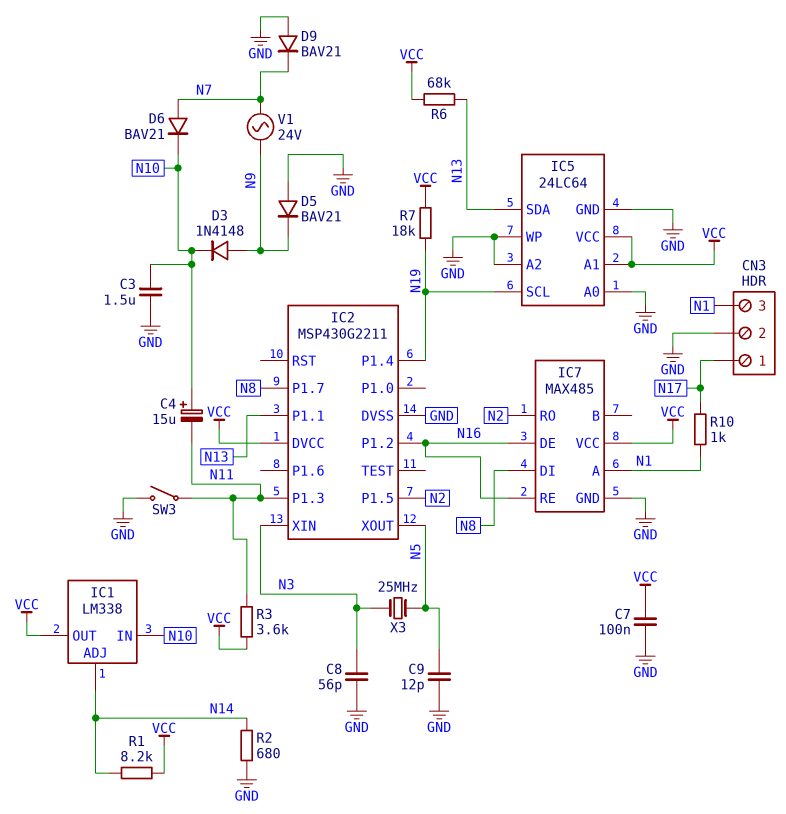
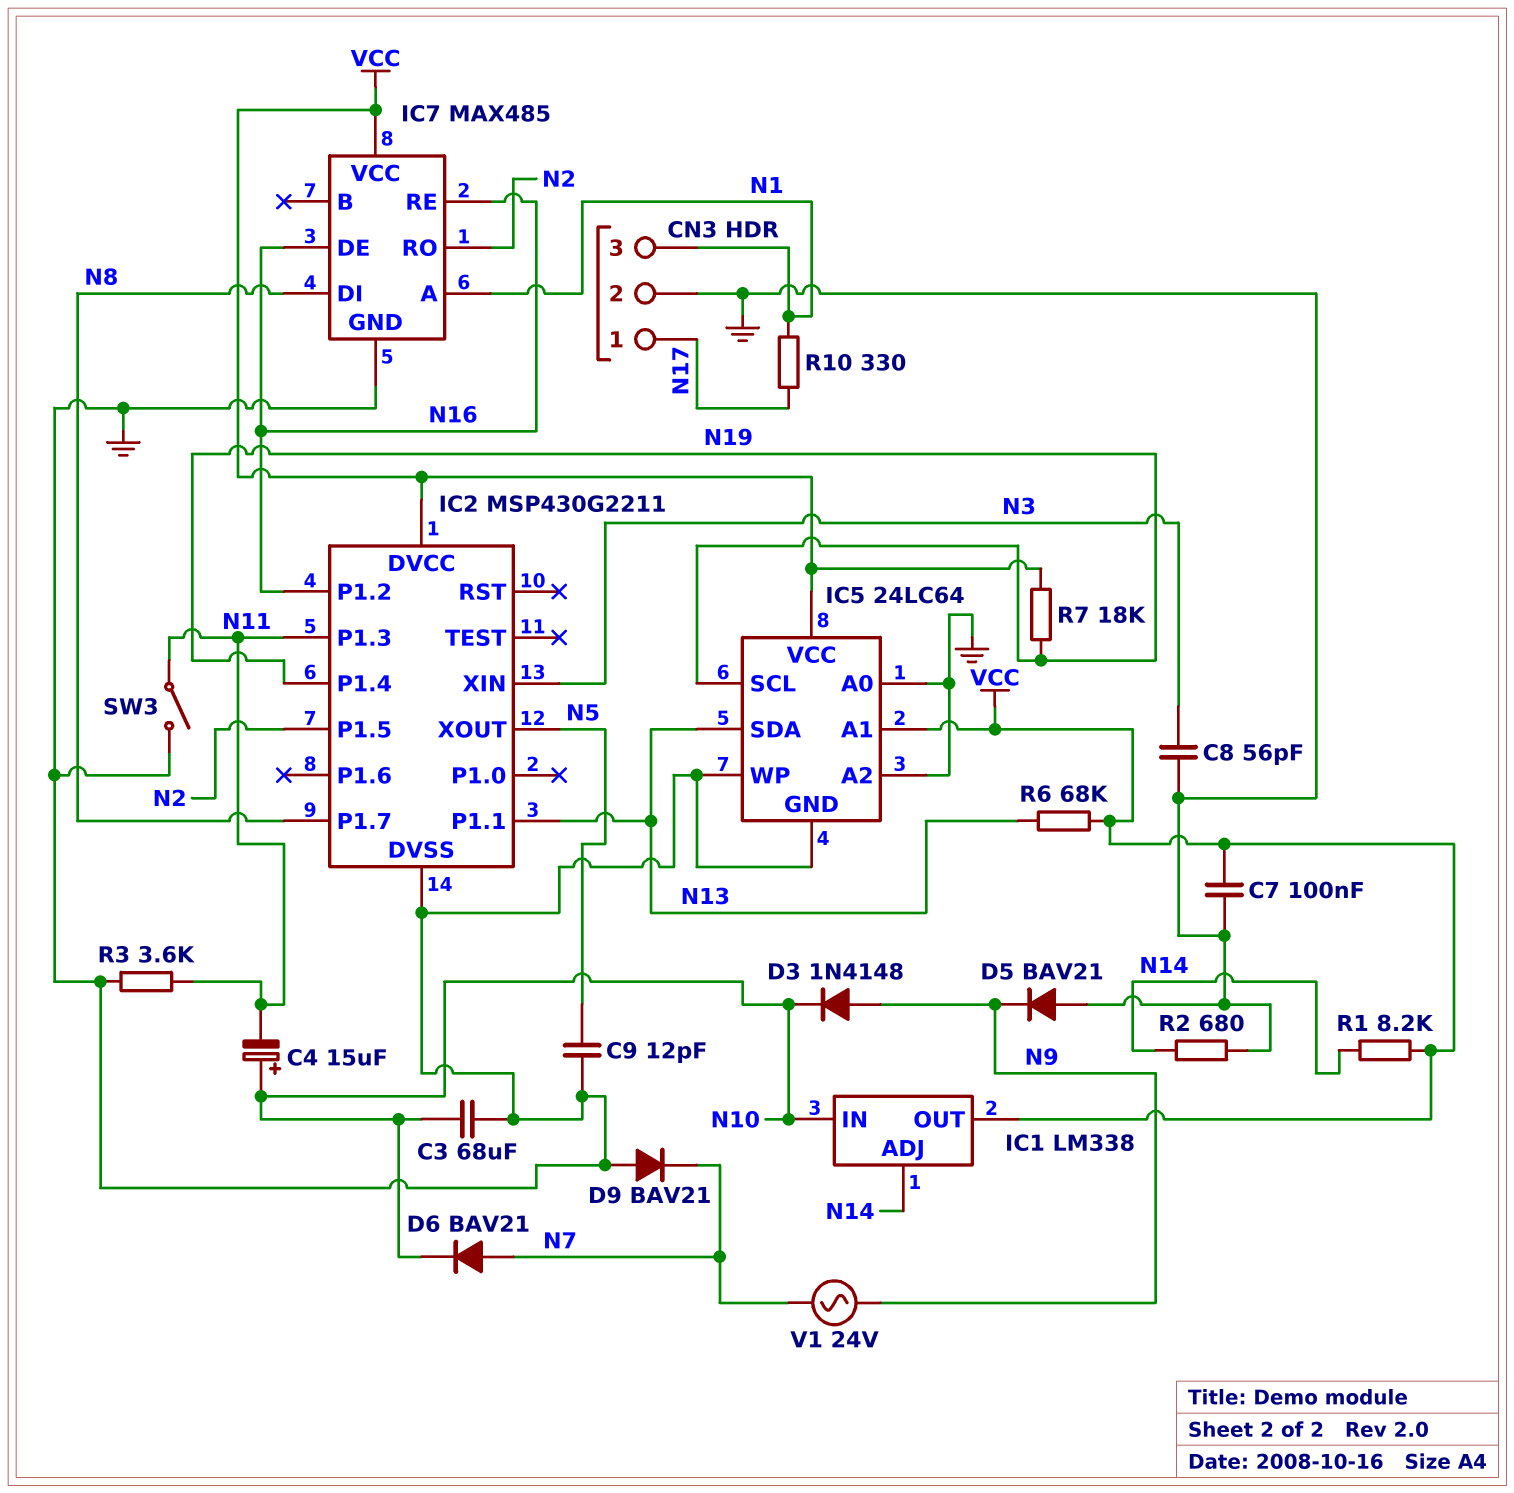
C3: 1.5uF (GND, N10) -> 68uF (GND, N10)
R3: 3.6k (N11, VCC) -> 3.6k (GND, N11)
R10: 1k (N1, N17) -> 330 (N1, N17)
X3: 25MHz (N3, N5) -> none

